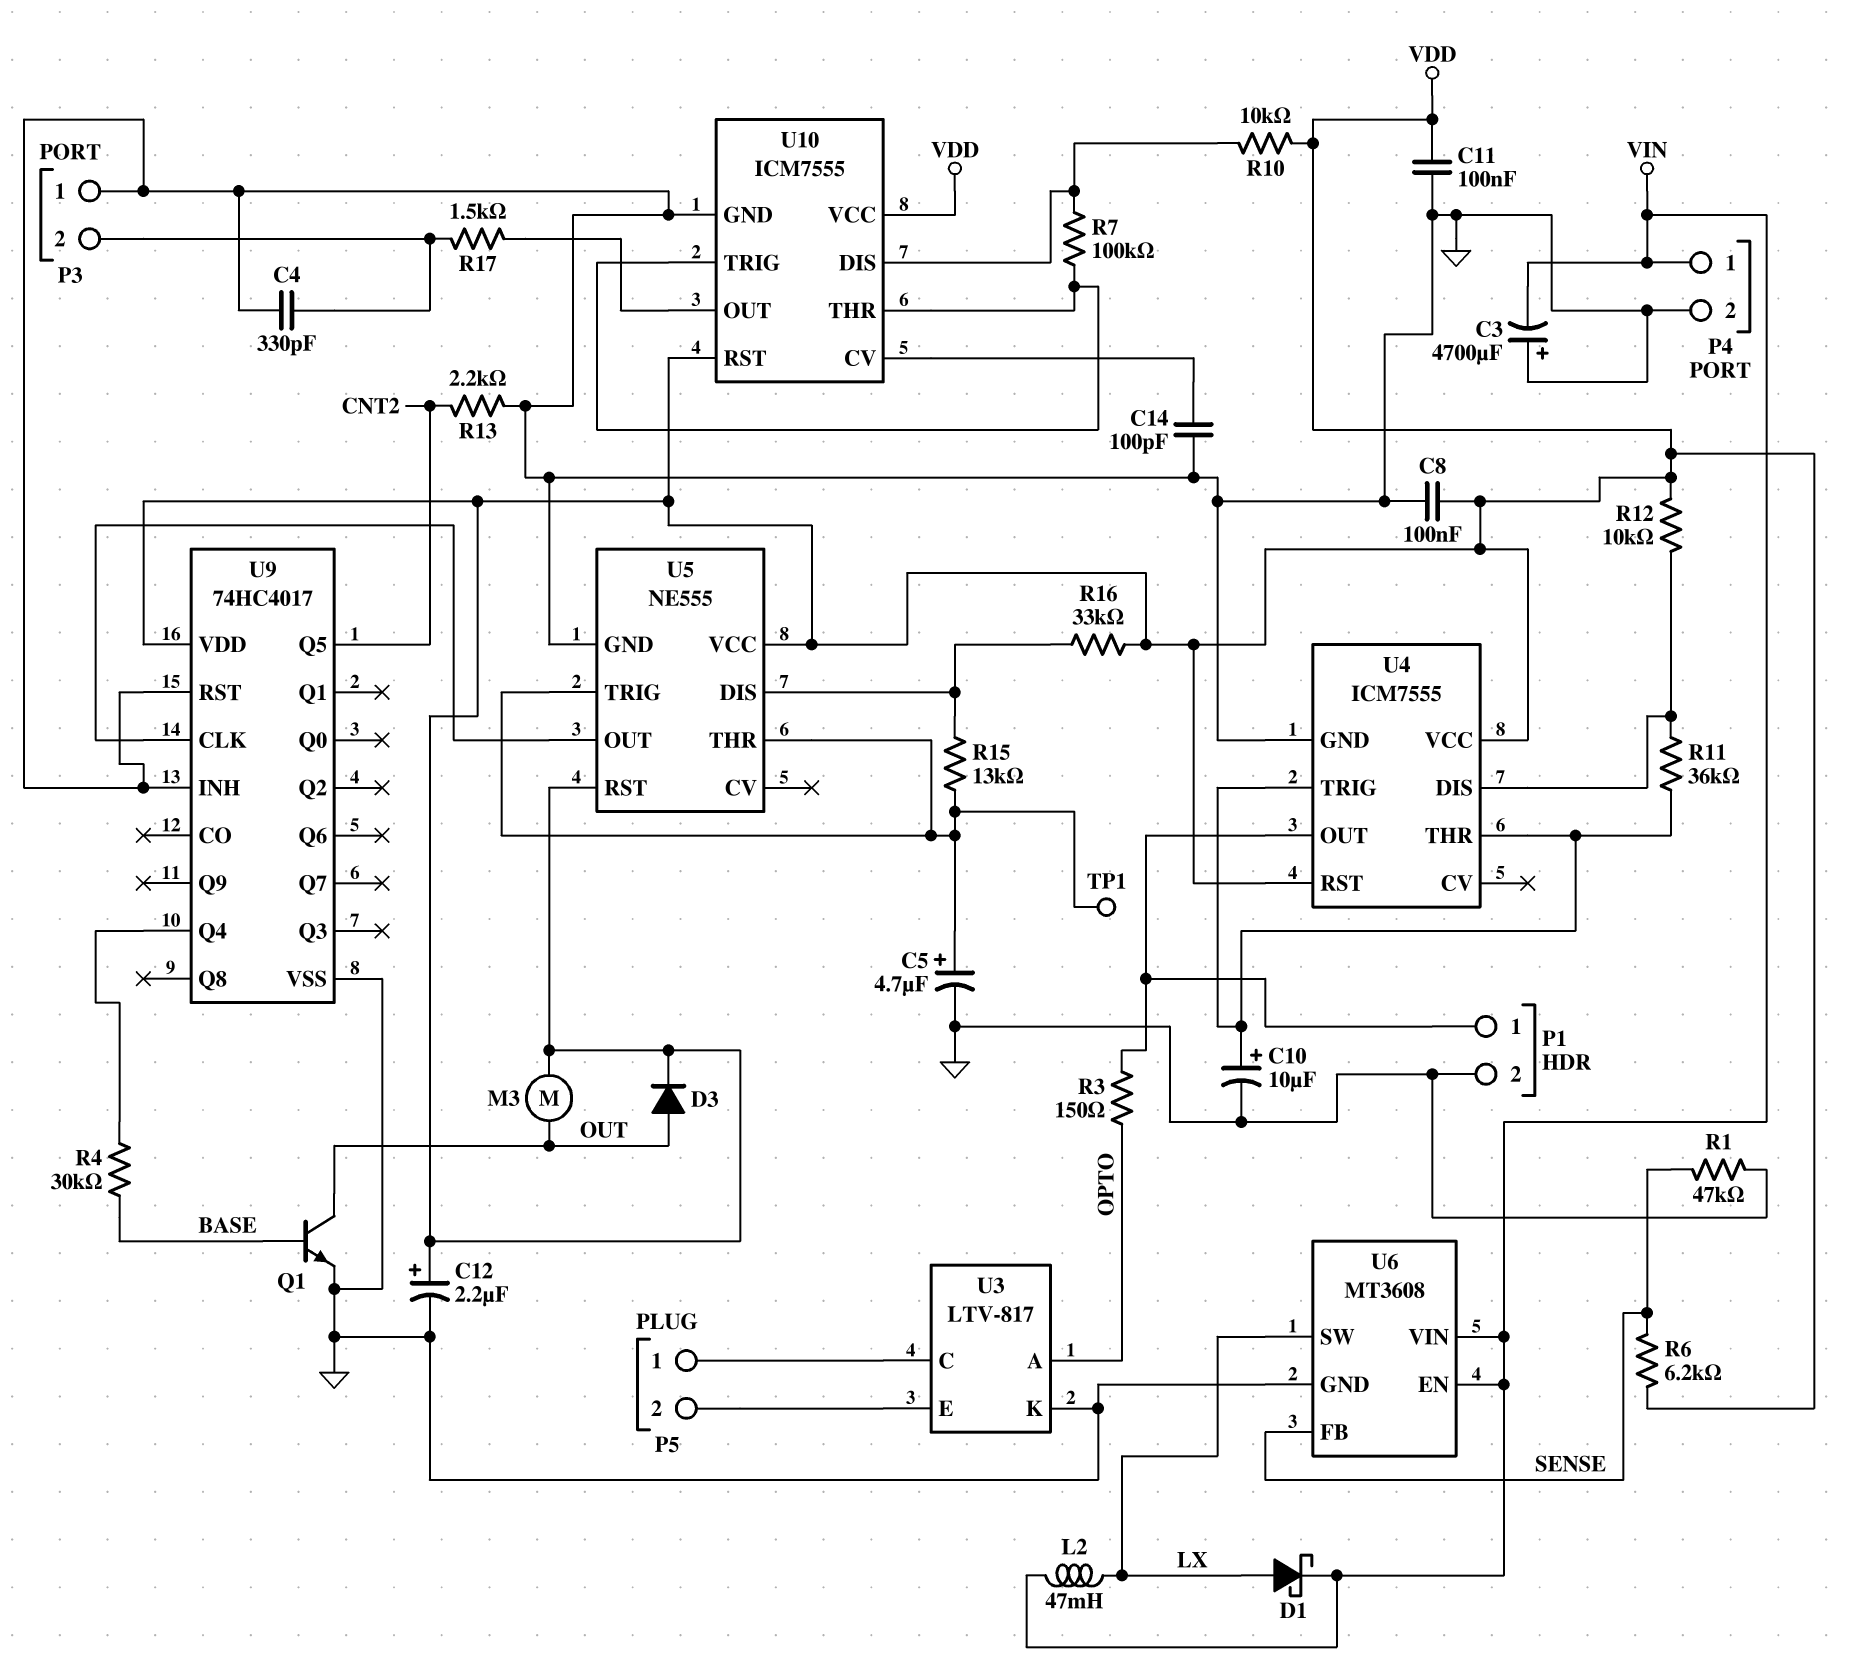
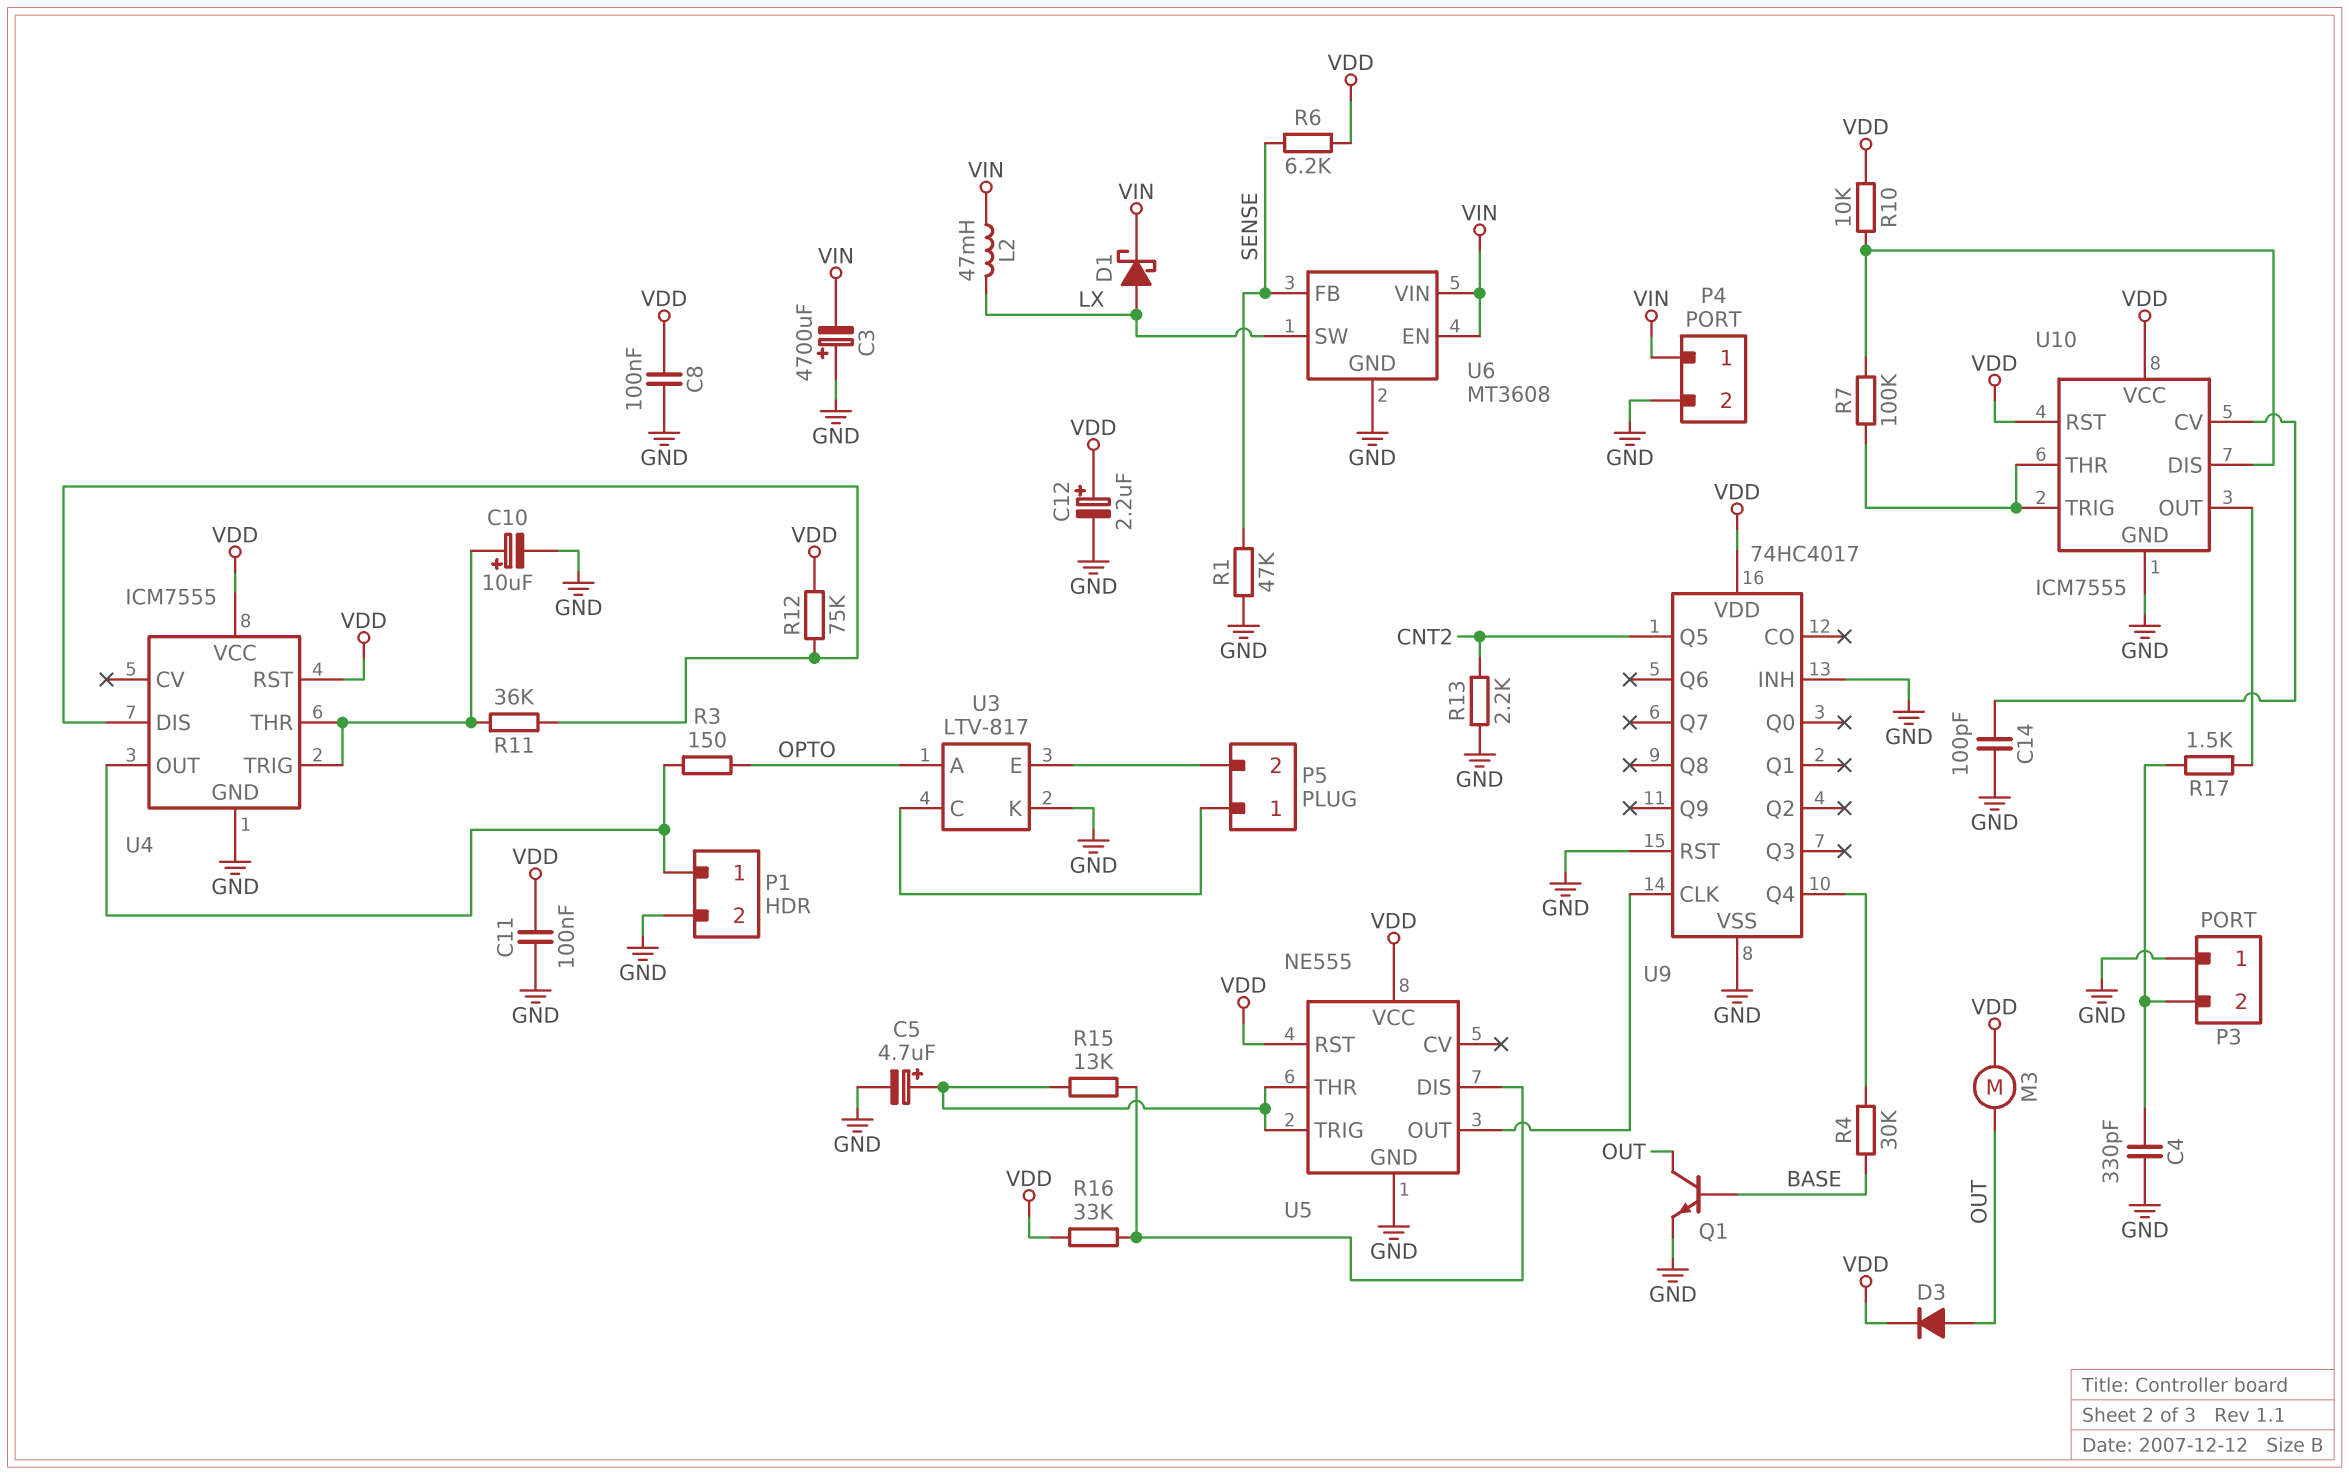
R12: 10k (U4/DIS, VDD) -> 75k (U4/DIS, VDD)
TP1: test point (U5/THR) -> none

